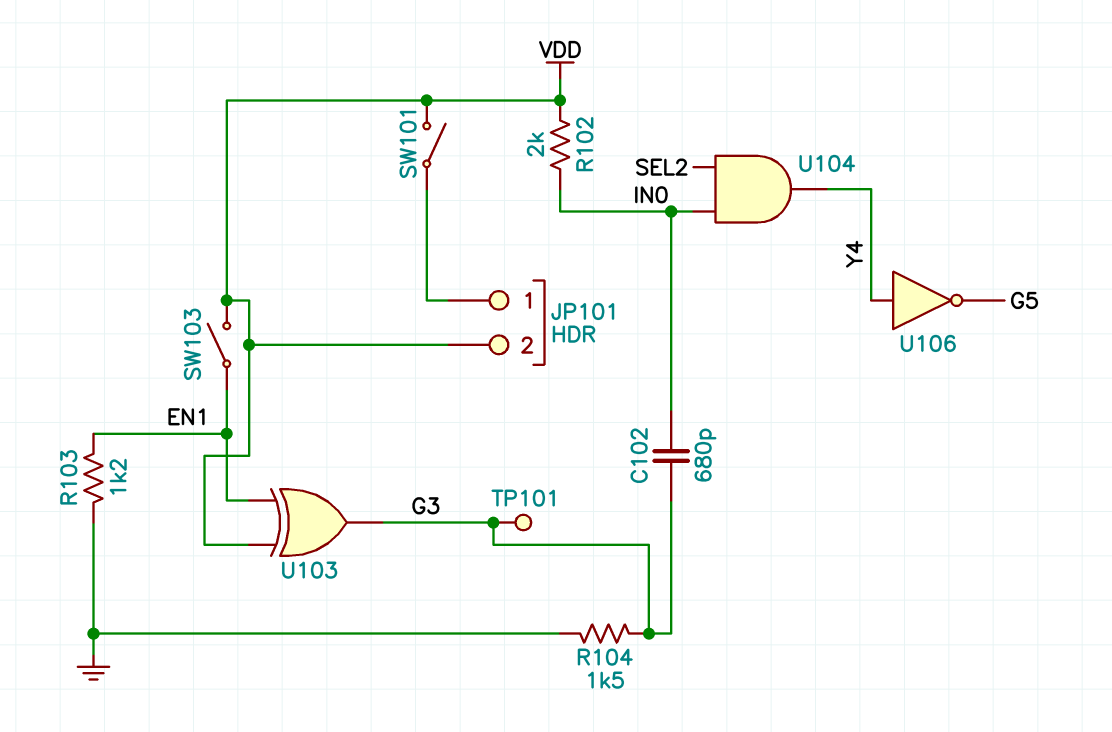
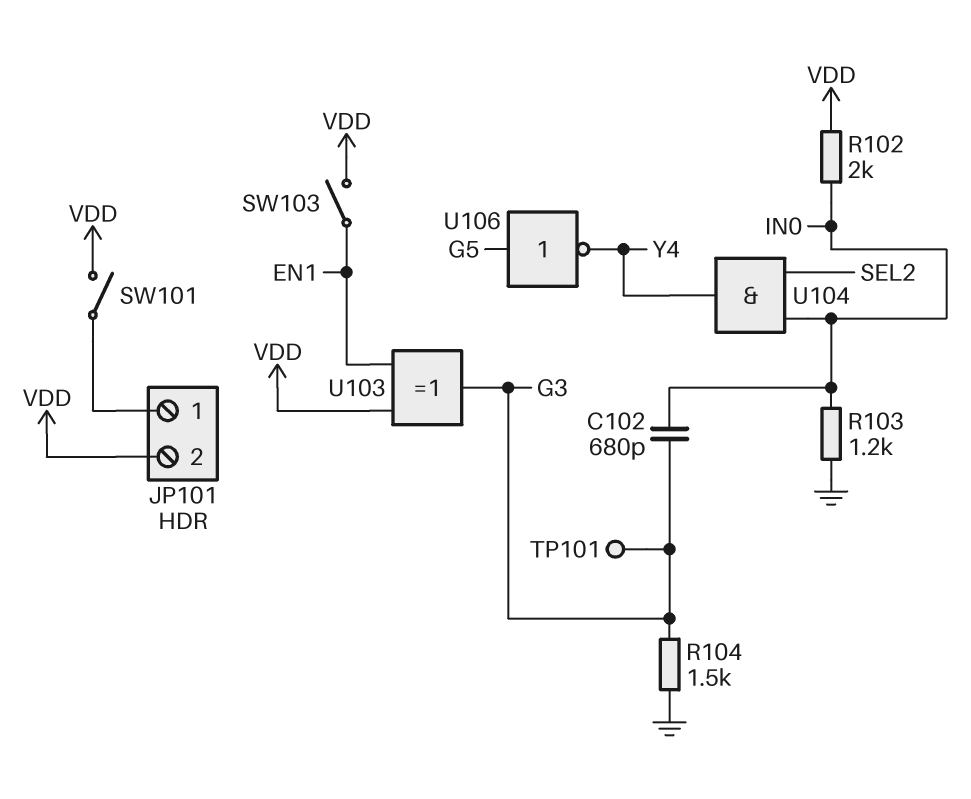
R103: 1.2k (EN1, GND) -> 1.2k (GND, IN0)
U106: NOT (in Y4, out G5) -> NOT (in G5, out Y4)

